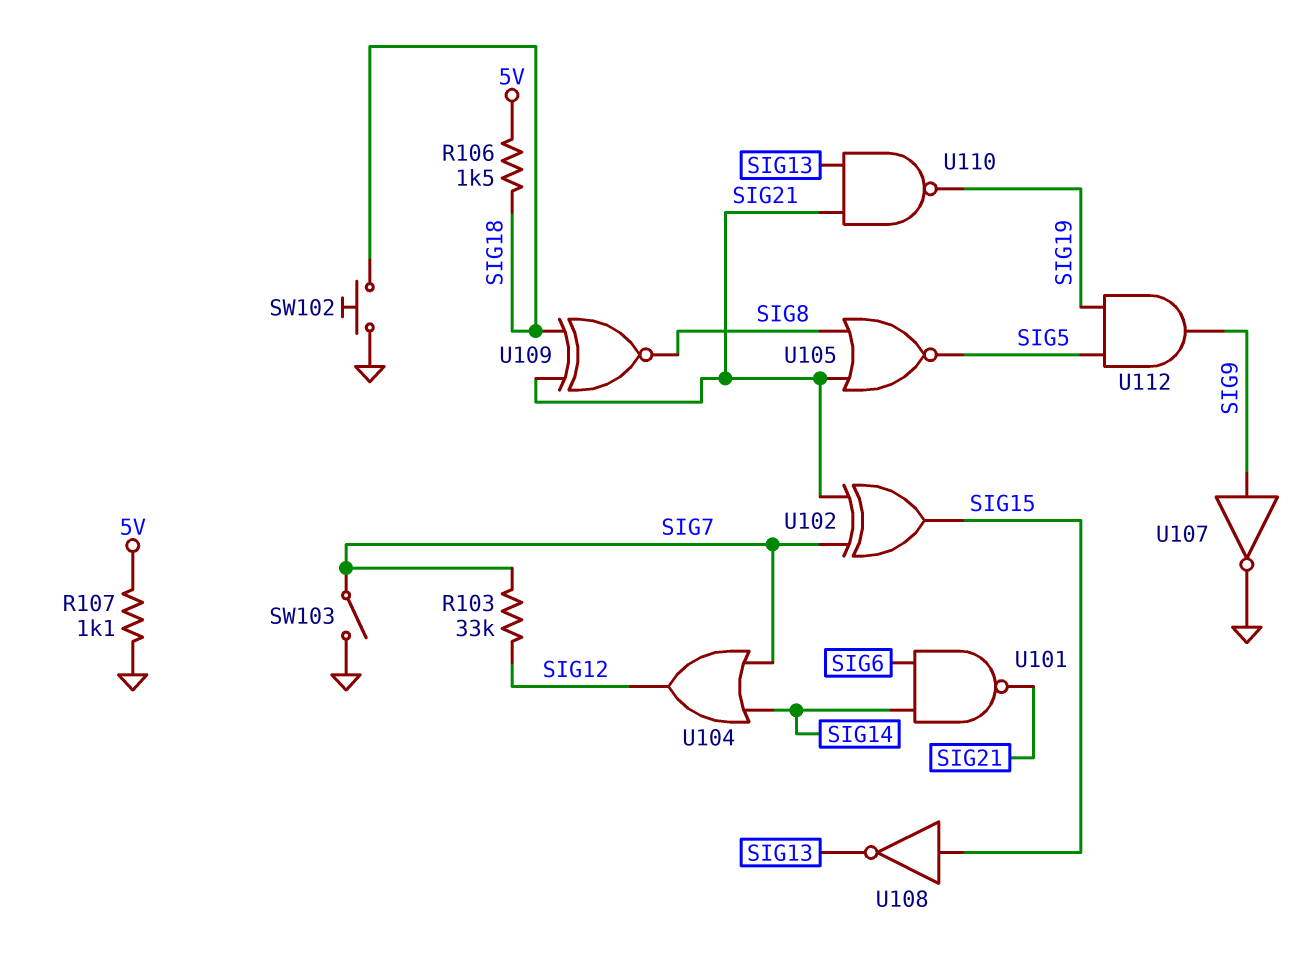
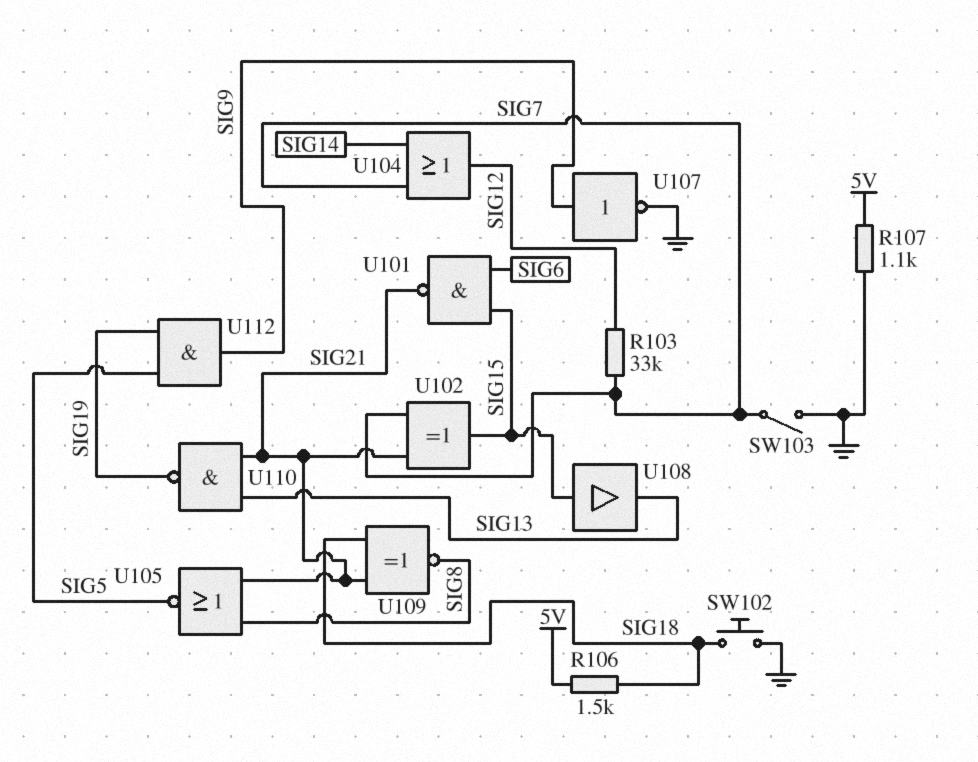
U101: NAND (in SIG6, in SIG14, out SIG21) -> NAND (in SIG6, in SIG15, out SIG21)
U108: NOT (in SIG15, out SIG13) -> buffer (in SIG15, out SIG13)

